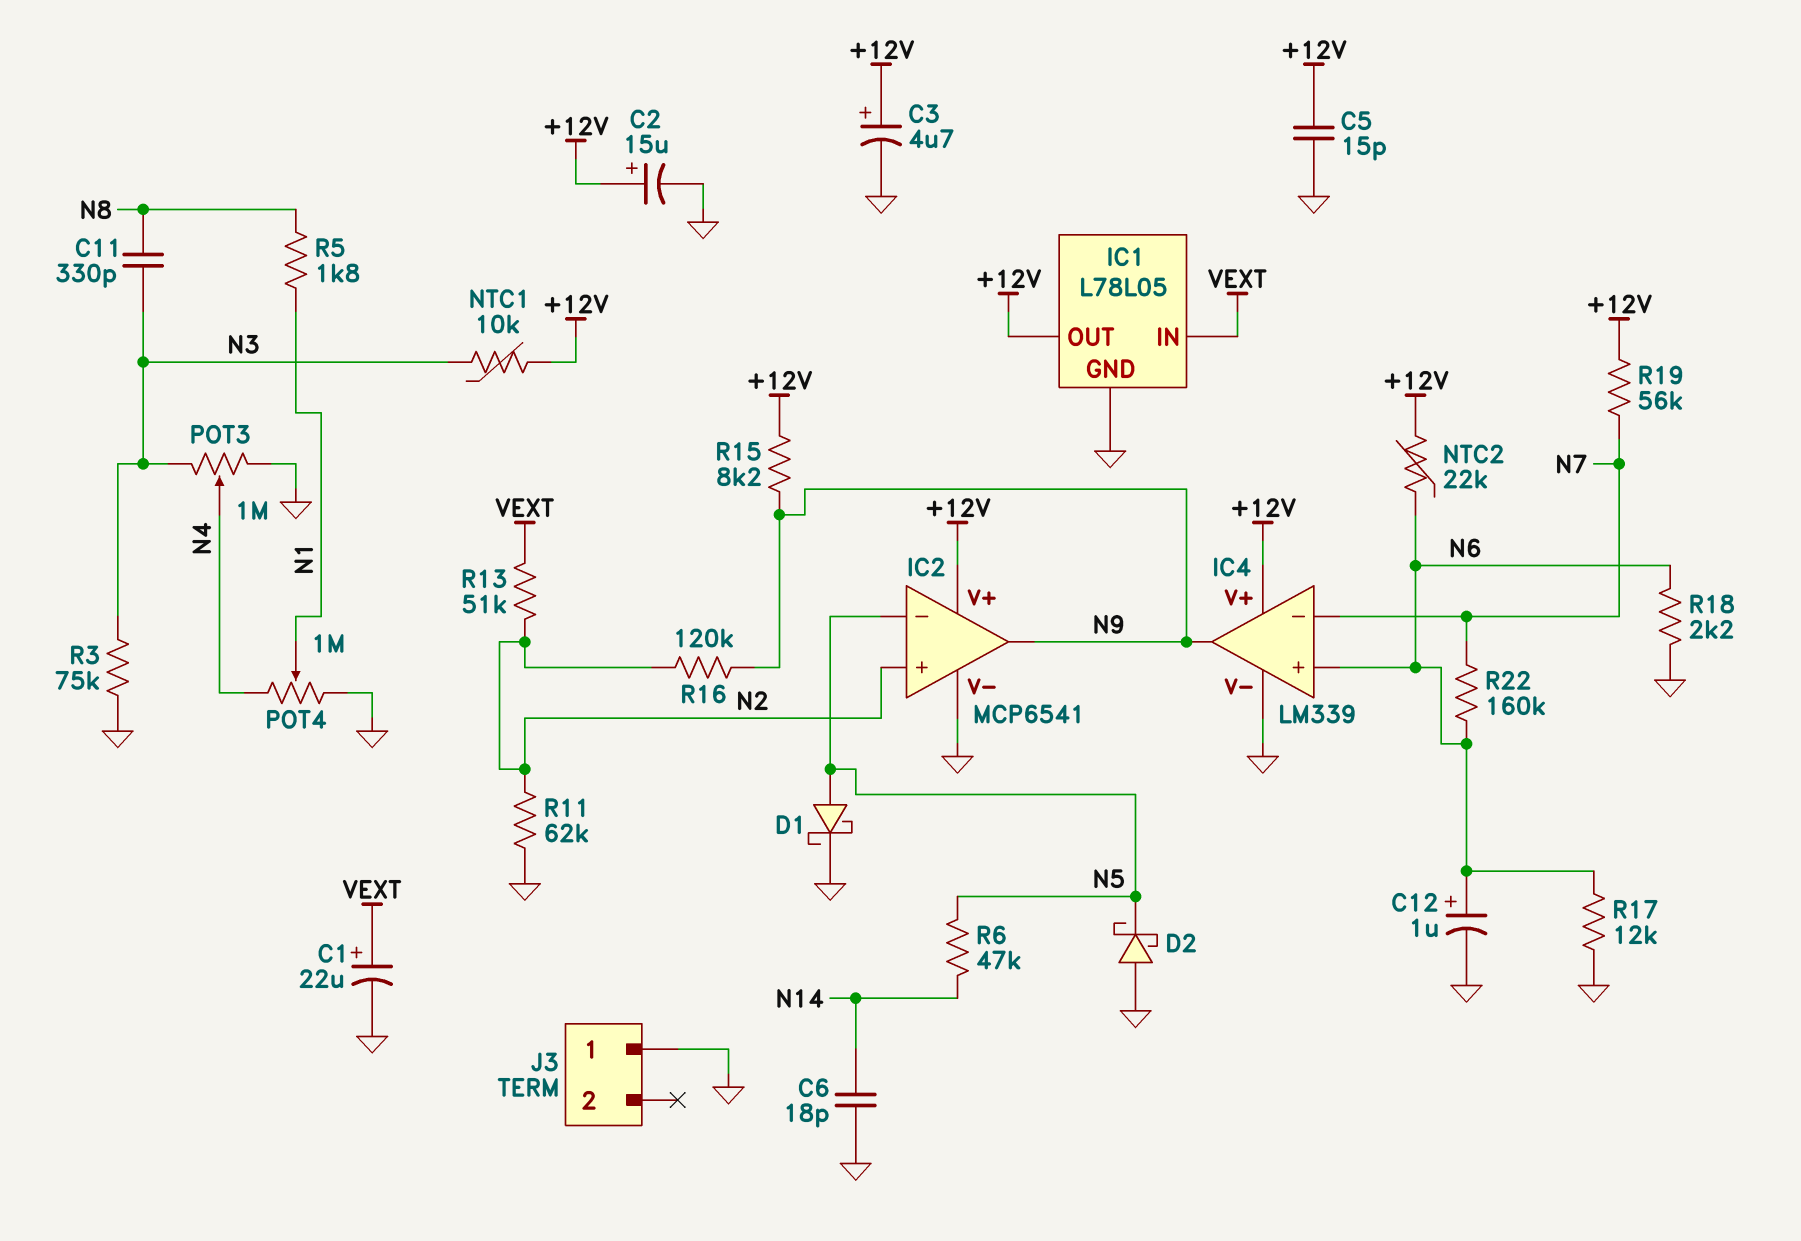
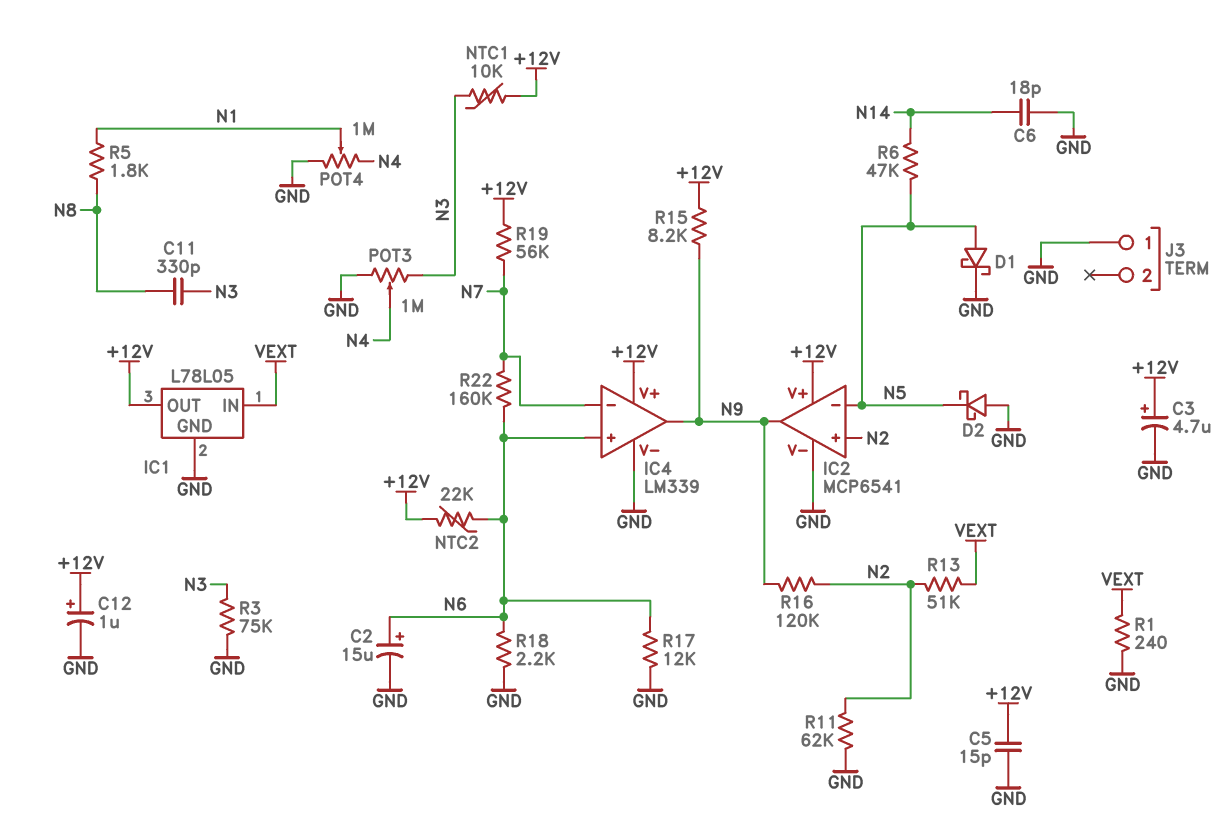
C1: 22uF (plus VEXT, minus GND) -> none
C2: 15uF (plus +12V, minus GND) -> 15uF (plus N6, minus GND)
C12: 1uF (plus N6, minus GND) -> 1uF (plus +12V, minus GND)
R1: none -> 240 (GND, VEXT)

